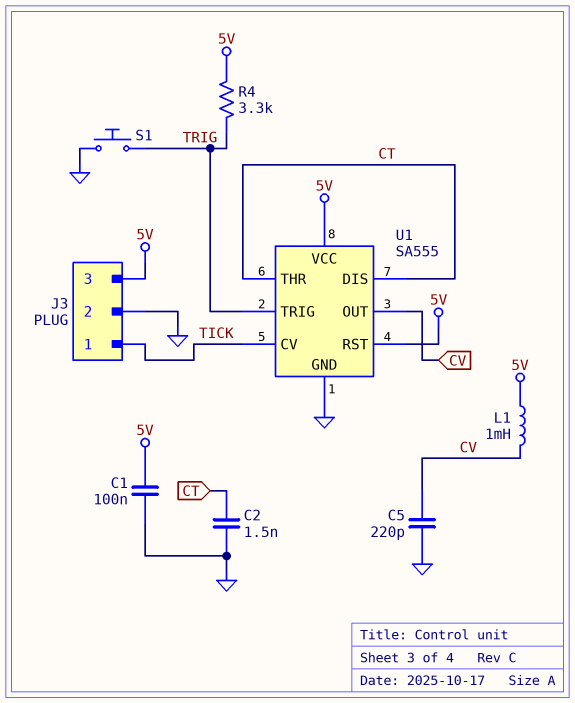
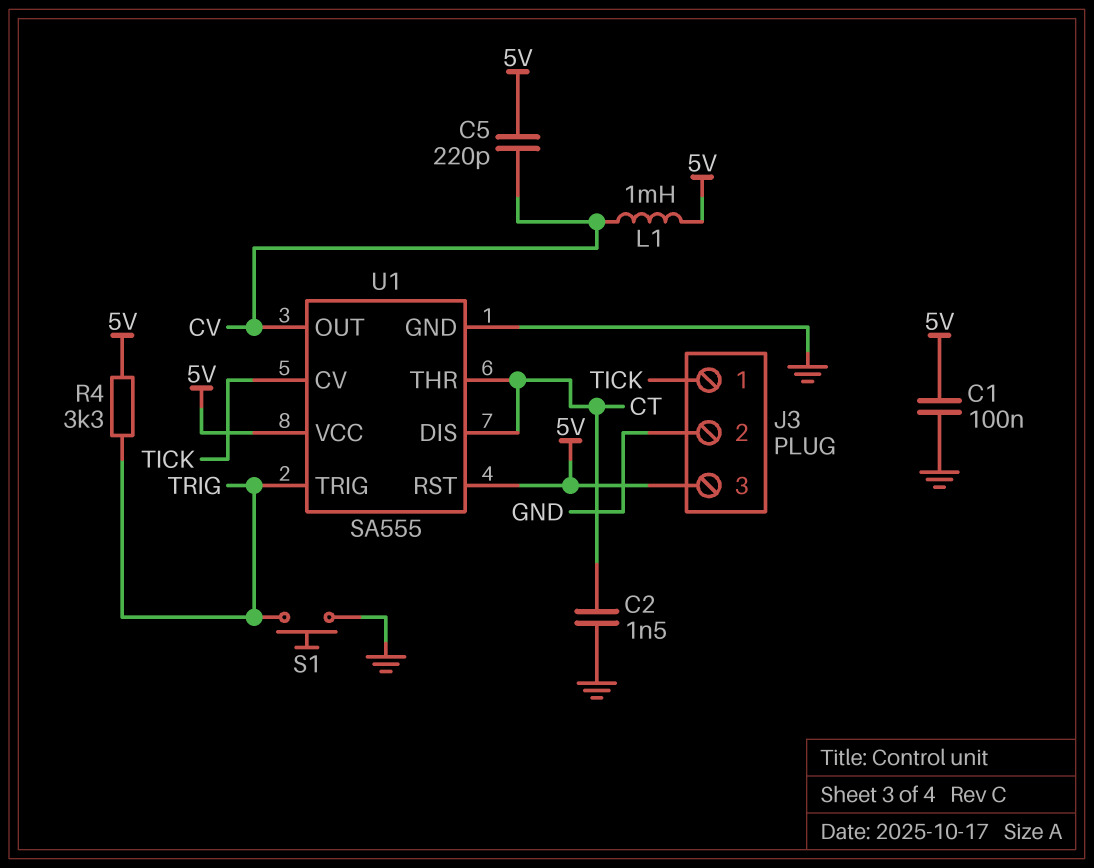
C5: 220pF (CV, GND) -> 220pF (5V, CV)

